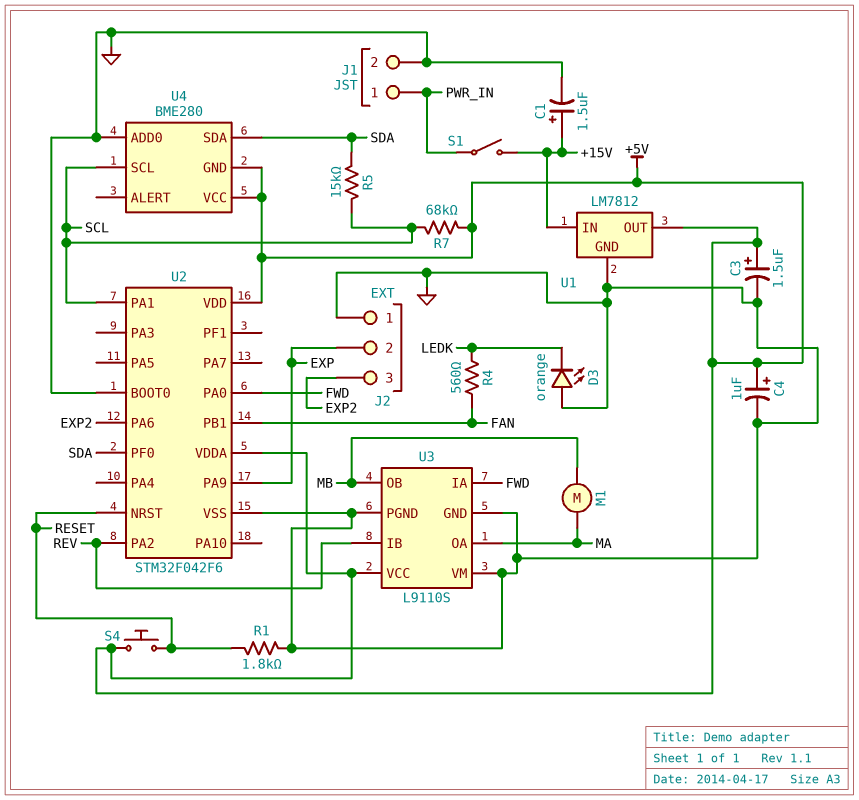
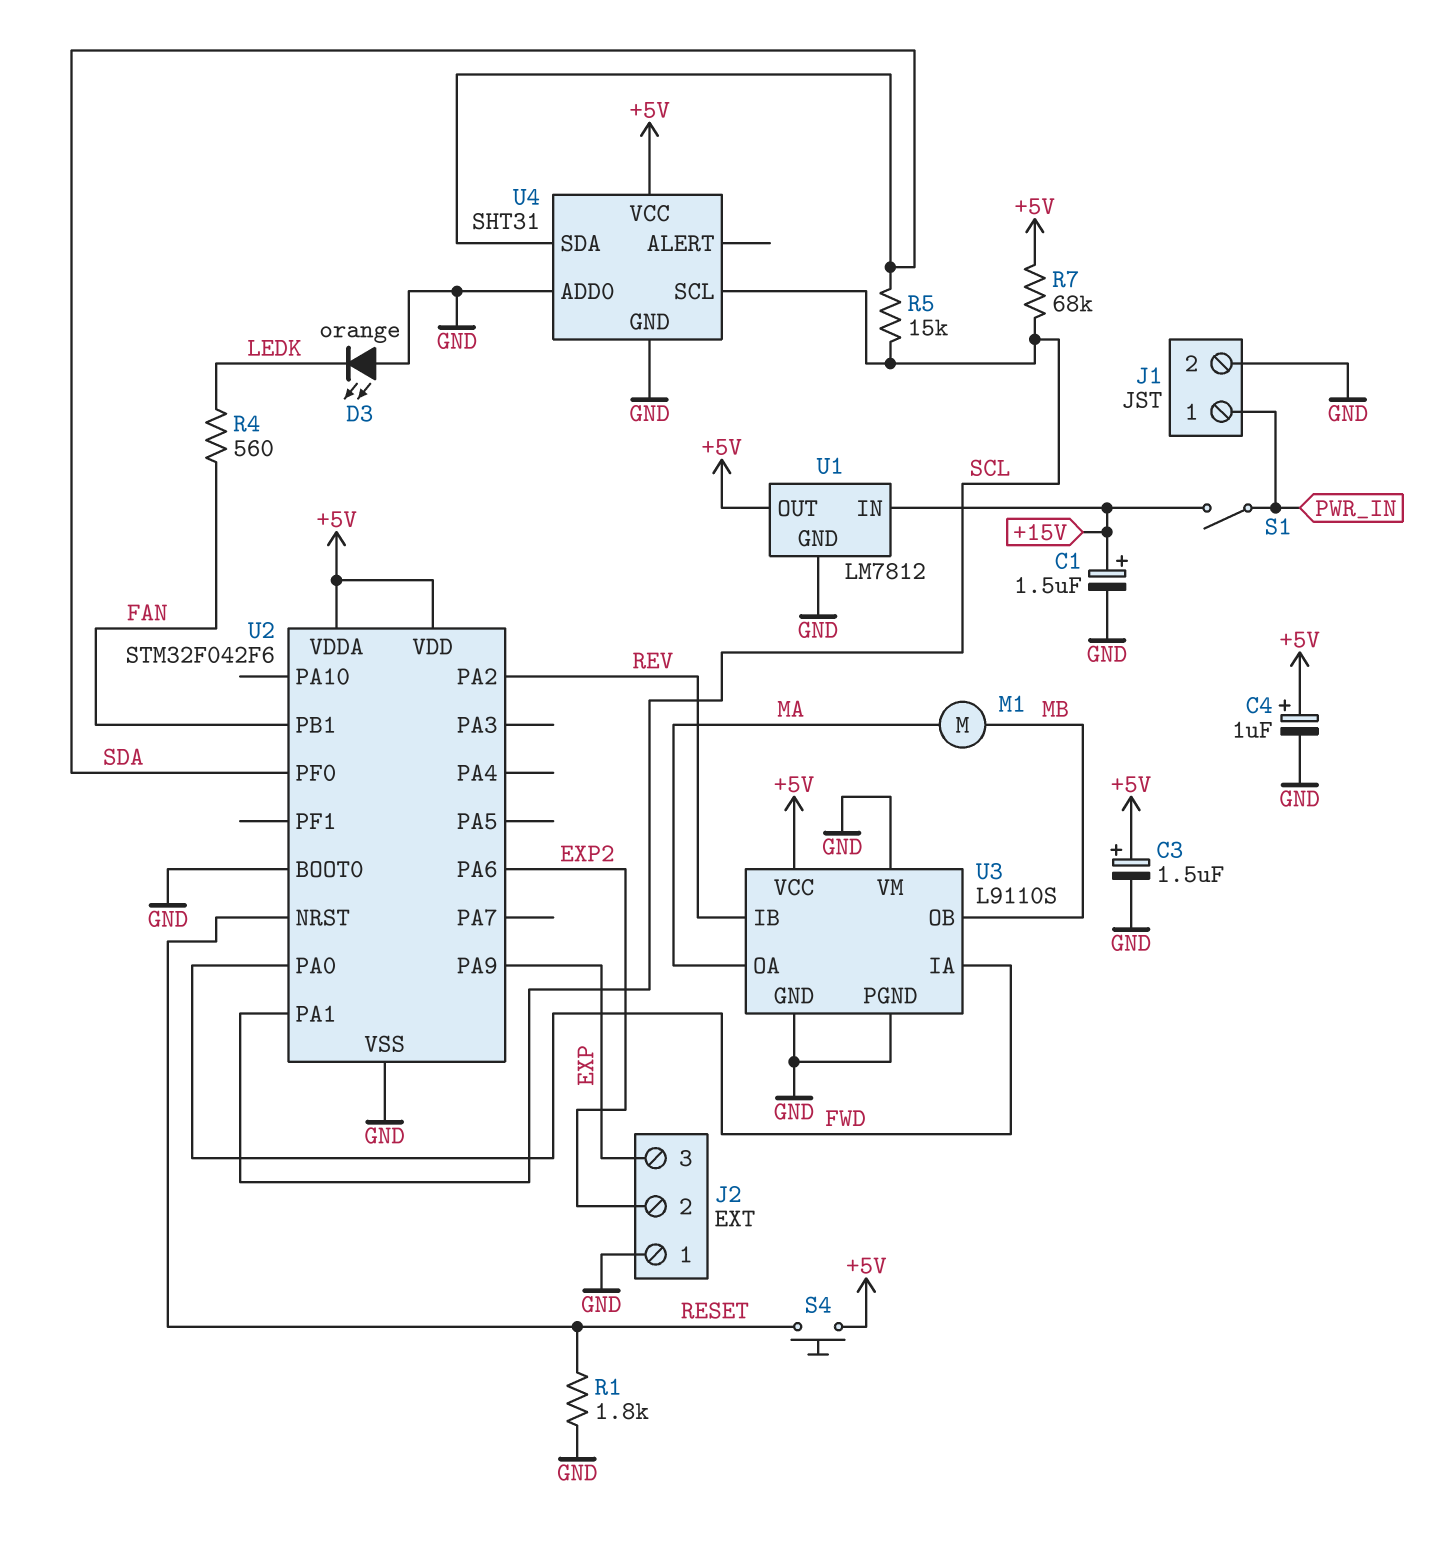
J2 pin 2: EXP -> EXP2
J2 pin 3: EXP2 -> EXP
U4: BME280 -> SHT31
U4 pin GND: +5V -> GND

